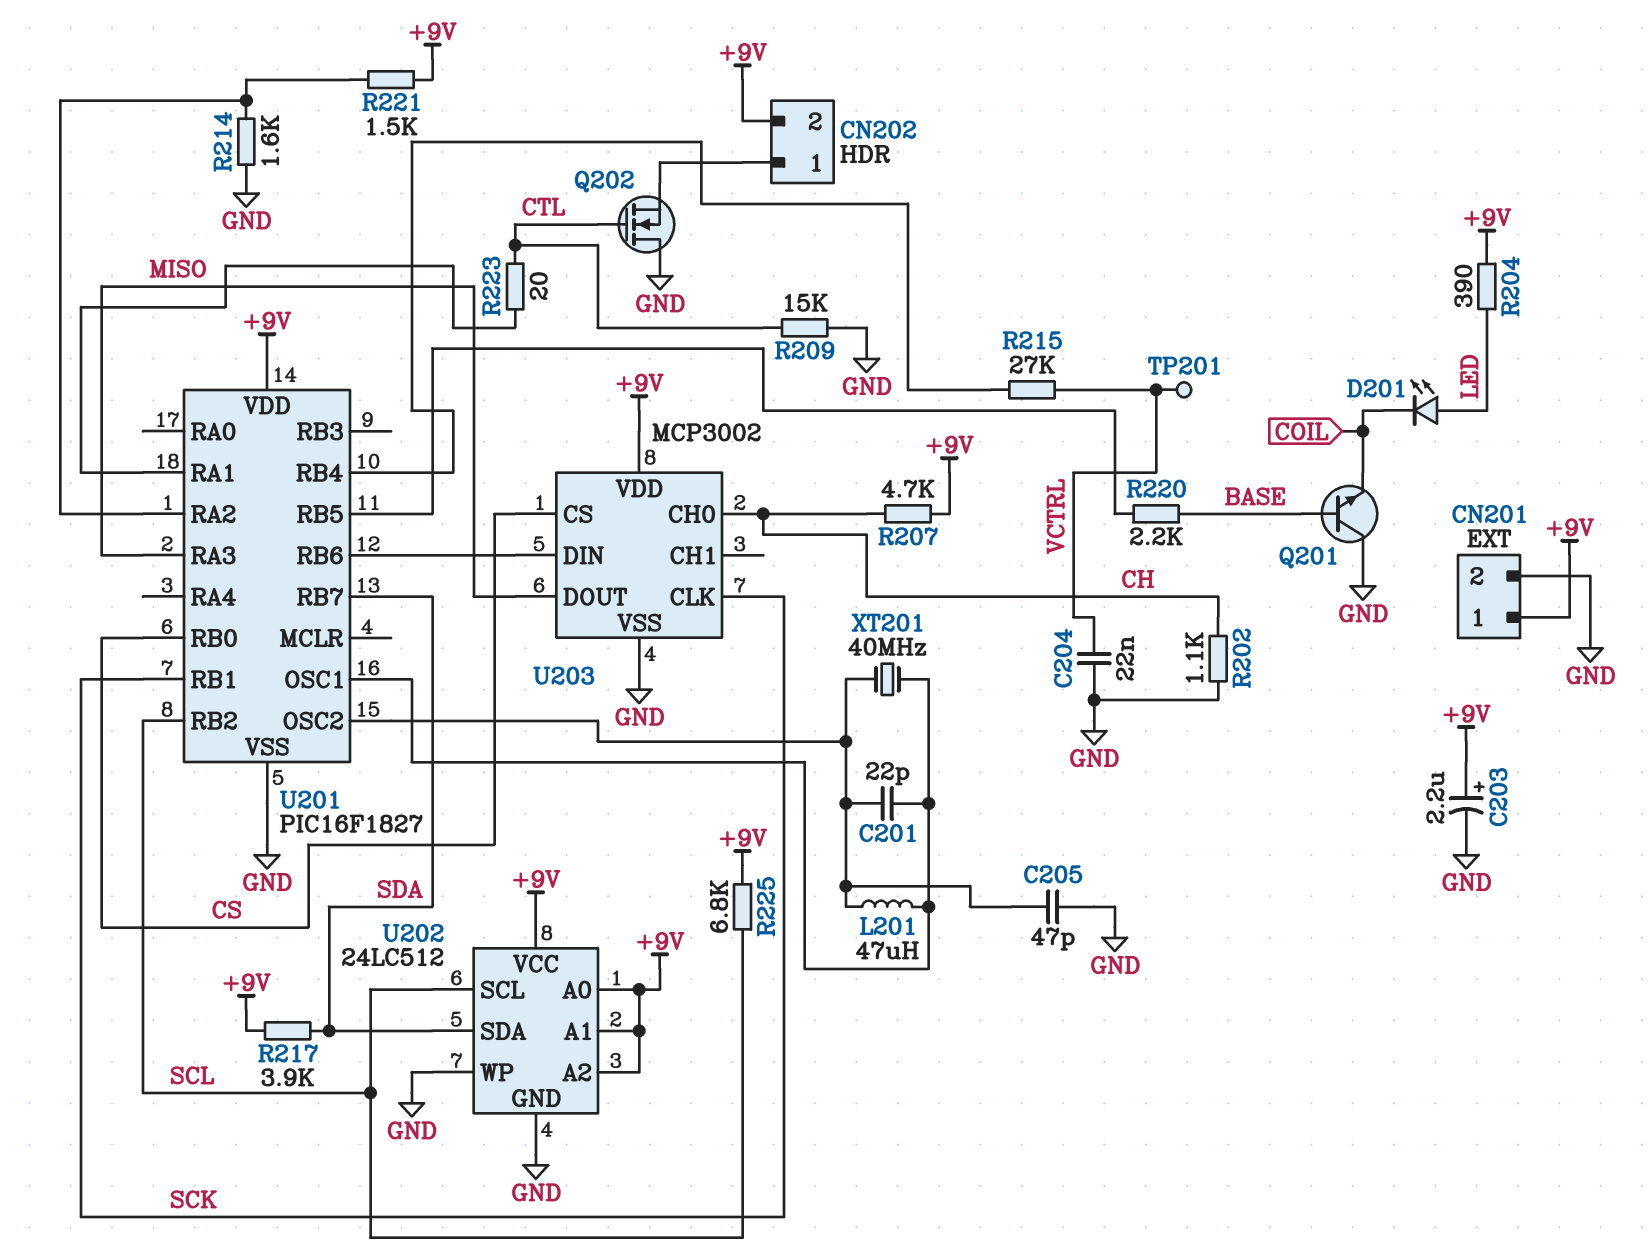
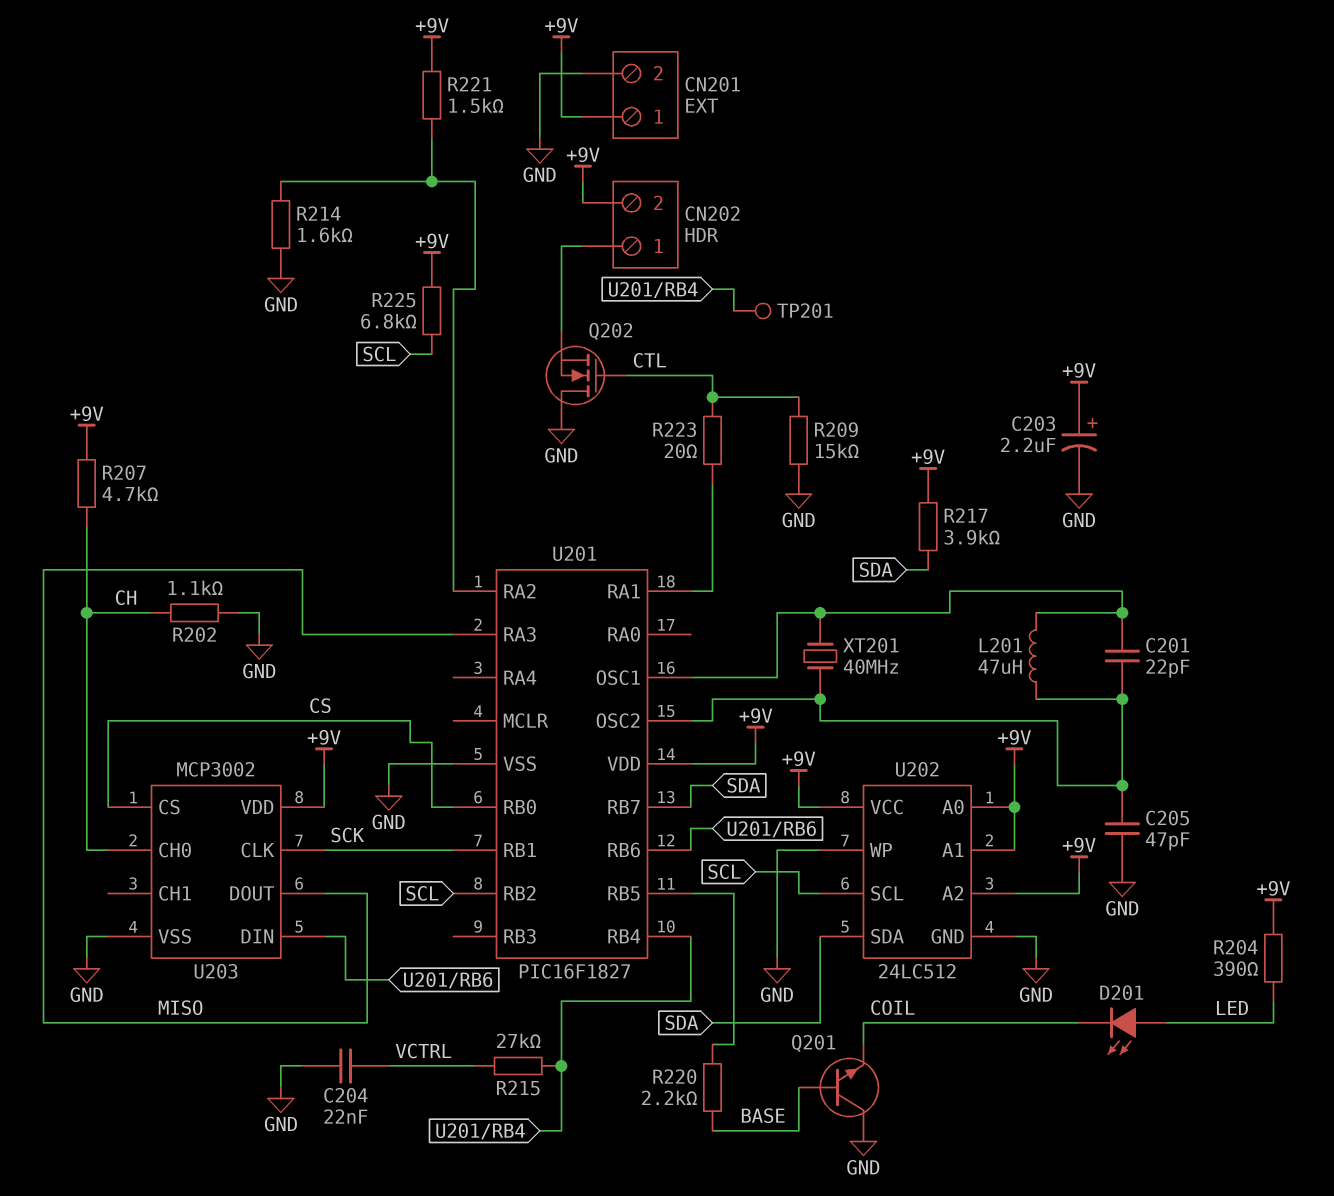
TP201: test point (VCTRL) -> test point (U201/RB4)

